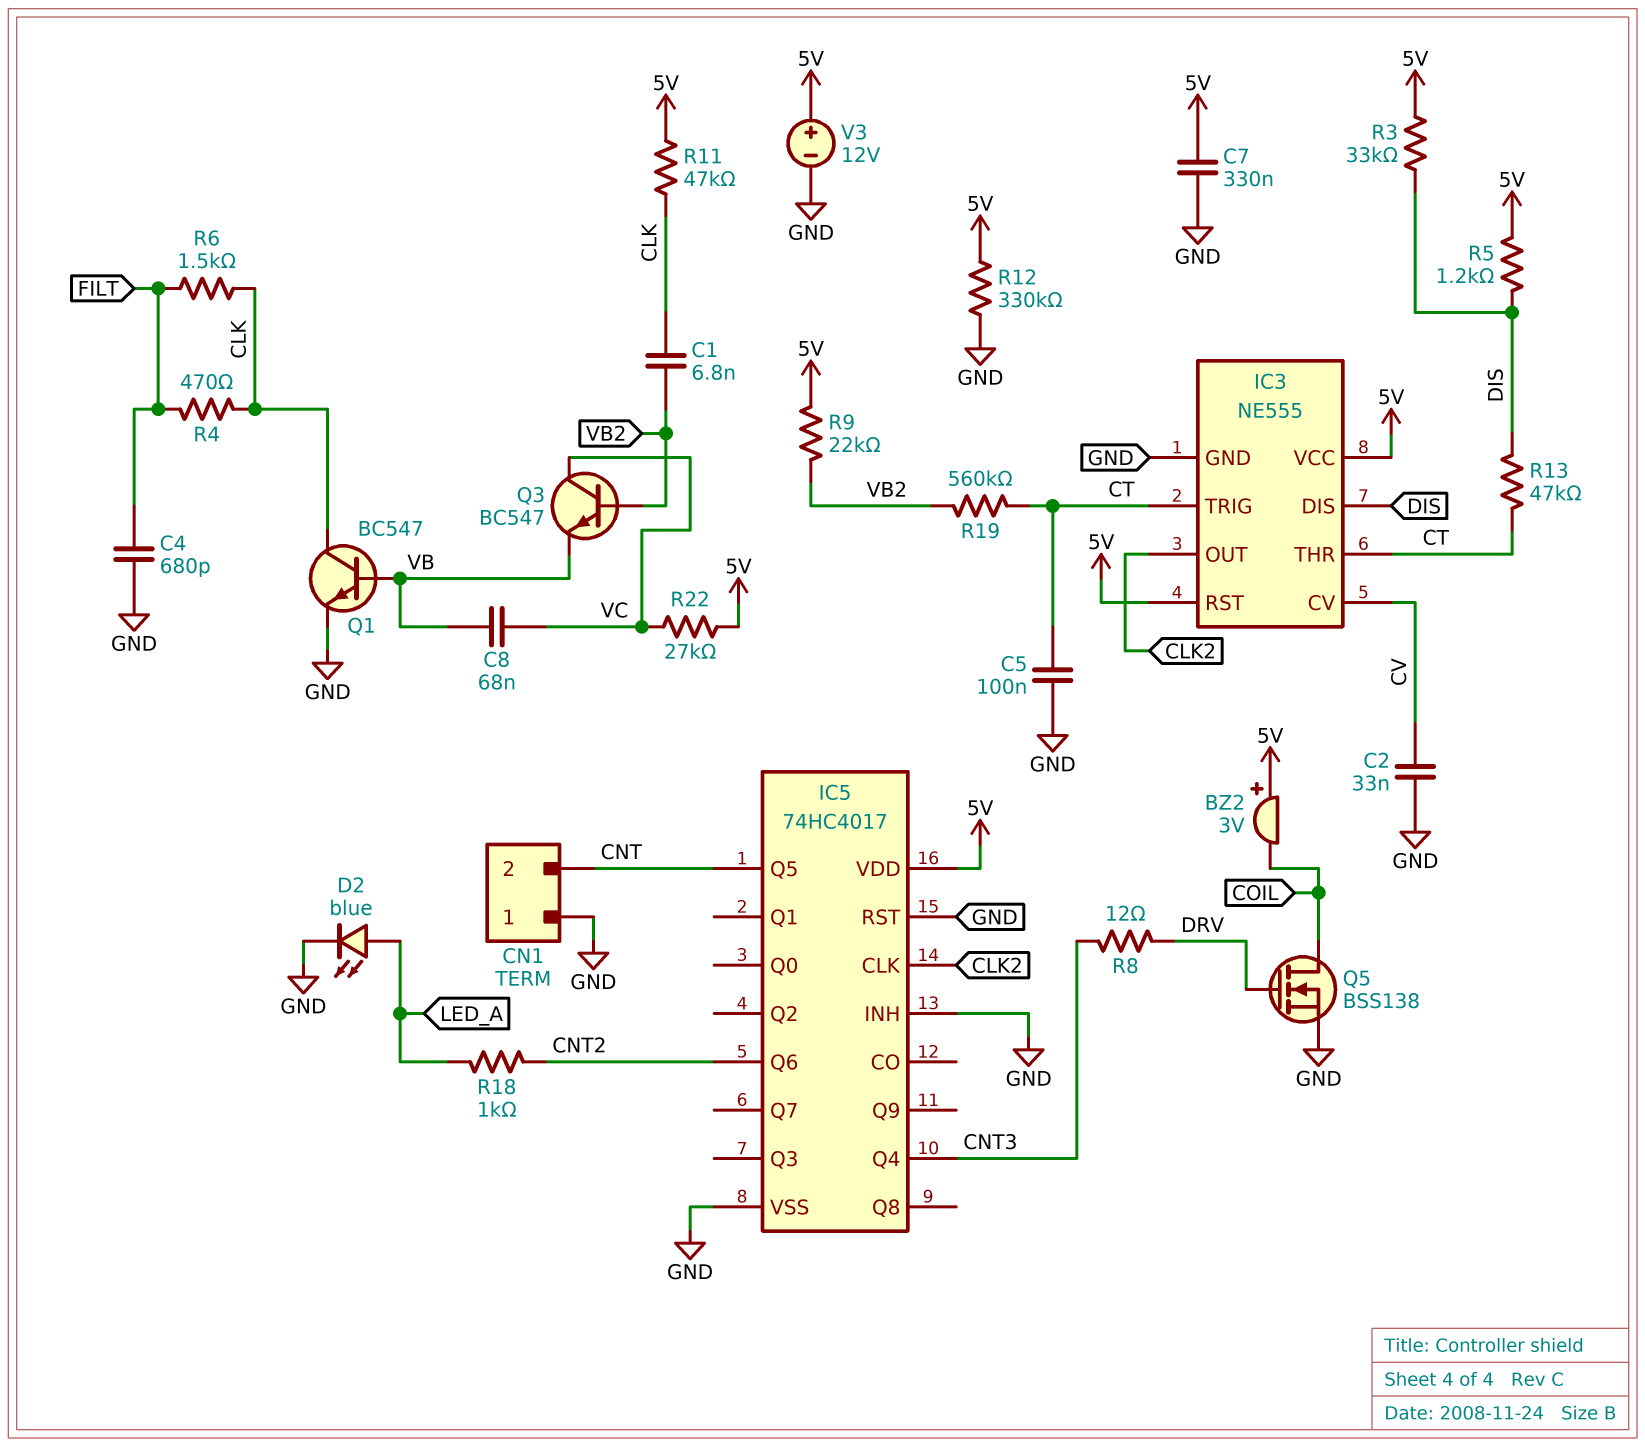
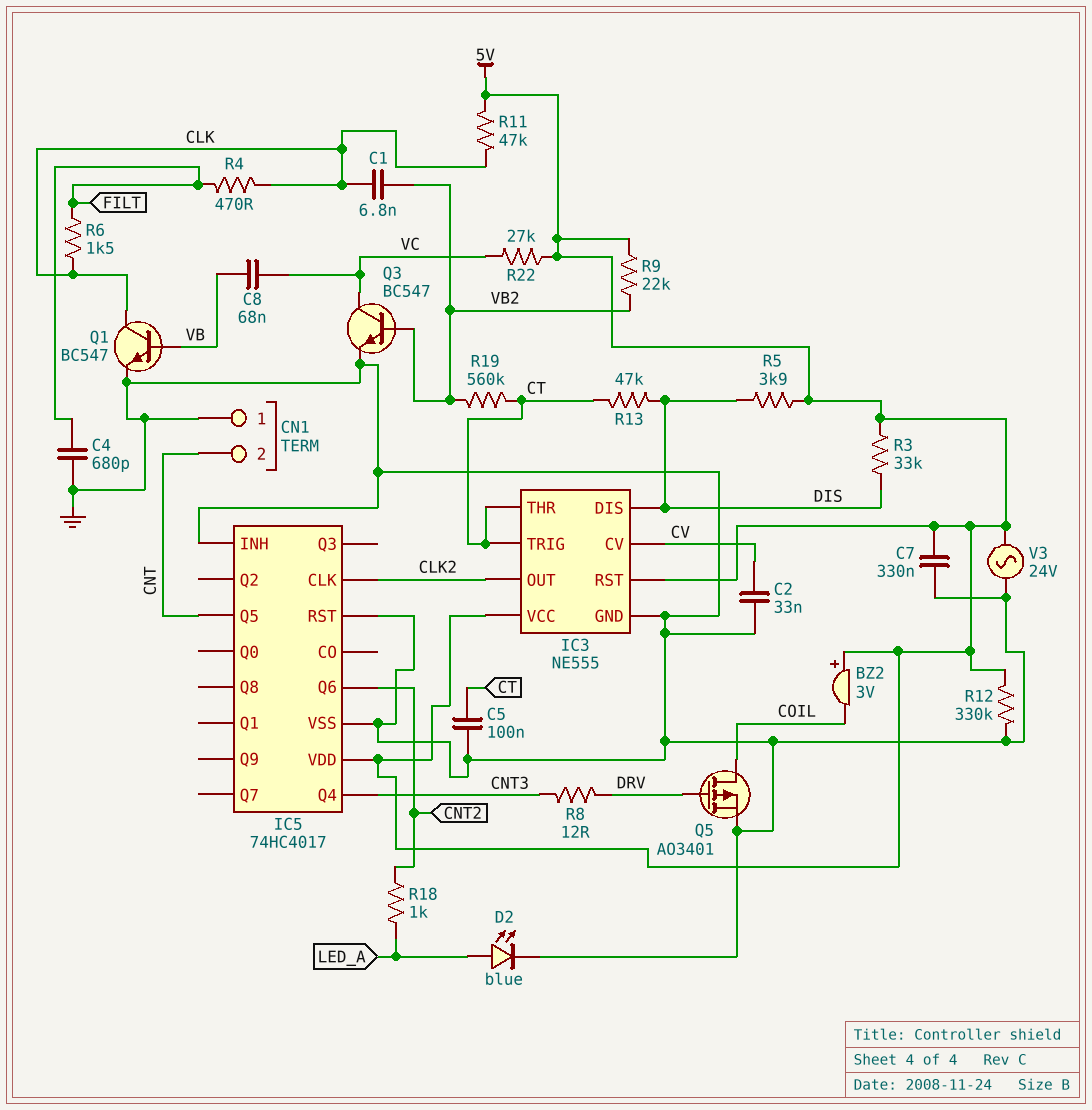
Q3: NPN BC547 (B VB2, C VC, E VB) -> NPN BC547 (B VB2, C VC, E GND)
Q5: NMOS BSS138 (G DRV, D COIL, S GND) -> PMOS AO3401 (G DRV, D COIL, S GND)
R5: 1.2k (5V, DIS) -> 3.9k (5V, DIS)
V3: 12V (plus 5V, minus GND) -> AC 24V (5V, GND)

